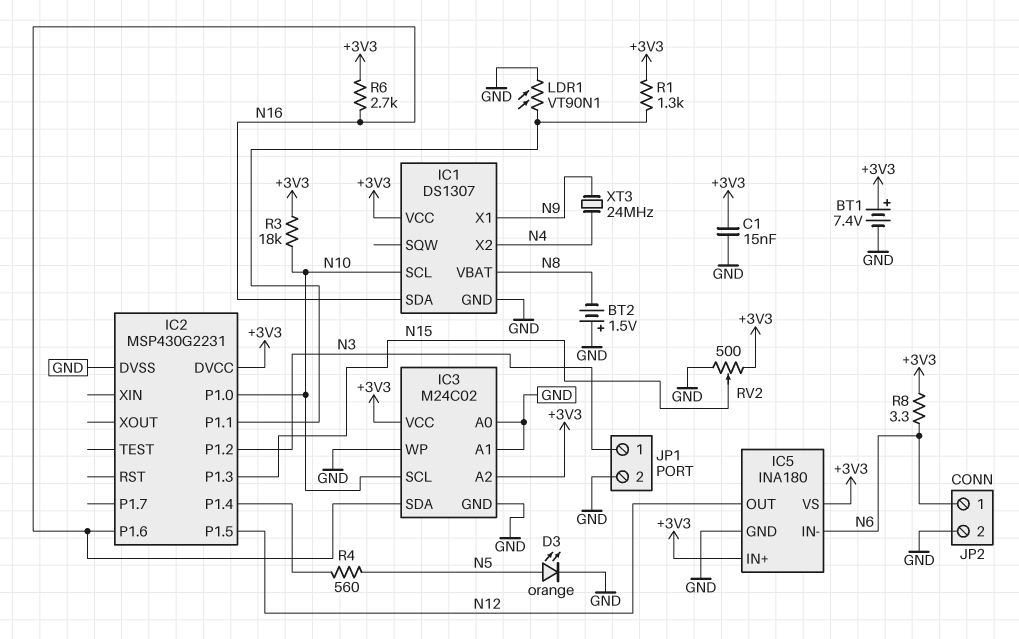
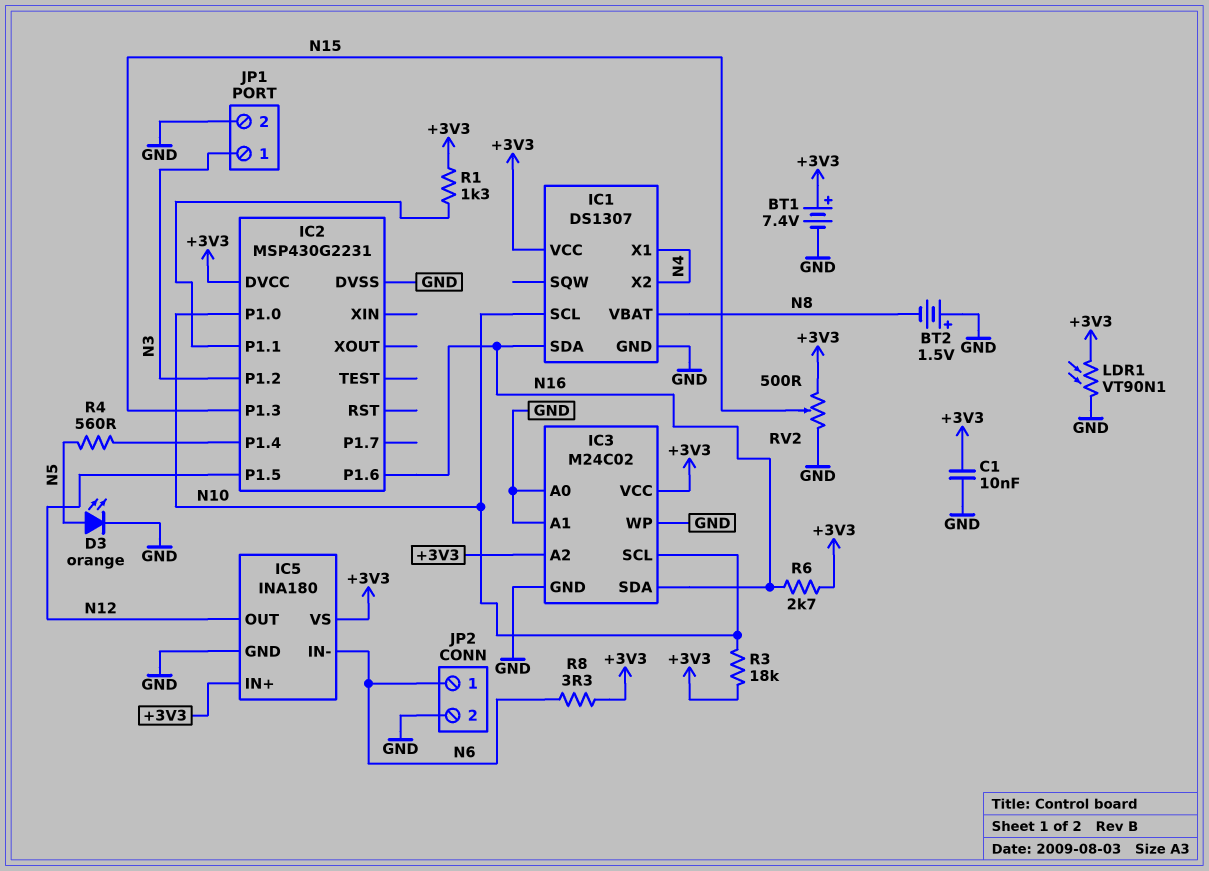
C1: 15nF (+3V3, GND) -> 10nF (+3V3, GND)
IC1 pin X1: N9 -> N4
LDR1: VT90N1 (GND, IC2/P1.1) -> VT90N1 (+3V3, GND)
XT3: 24MHz (N4, N9) -> none

